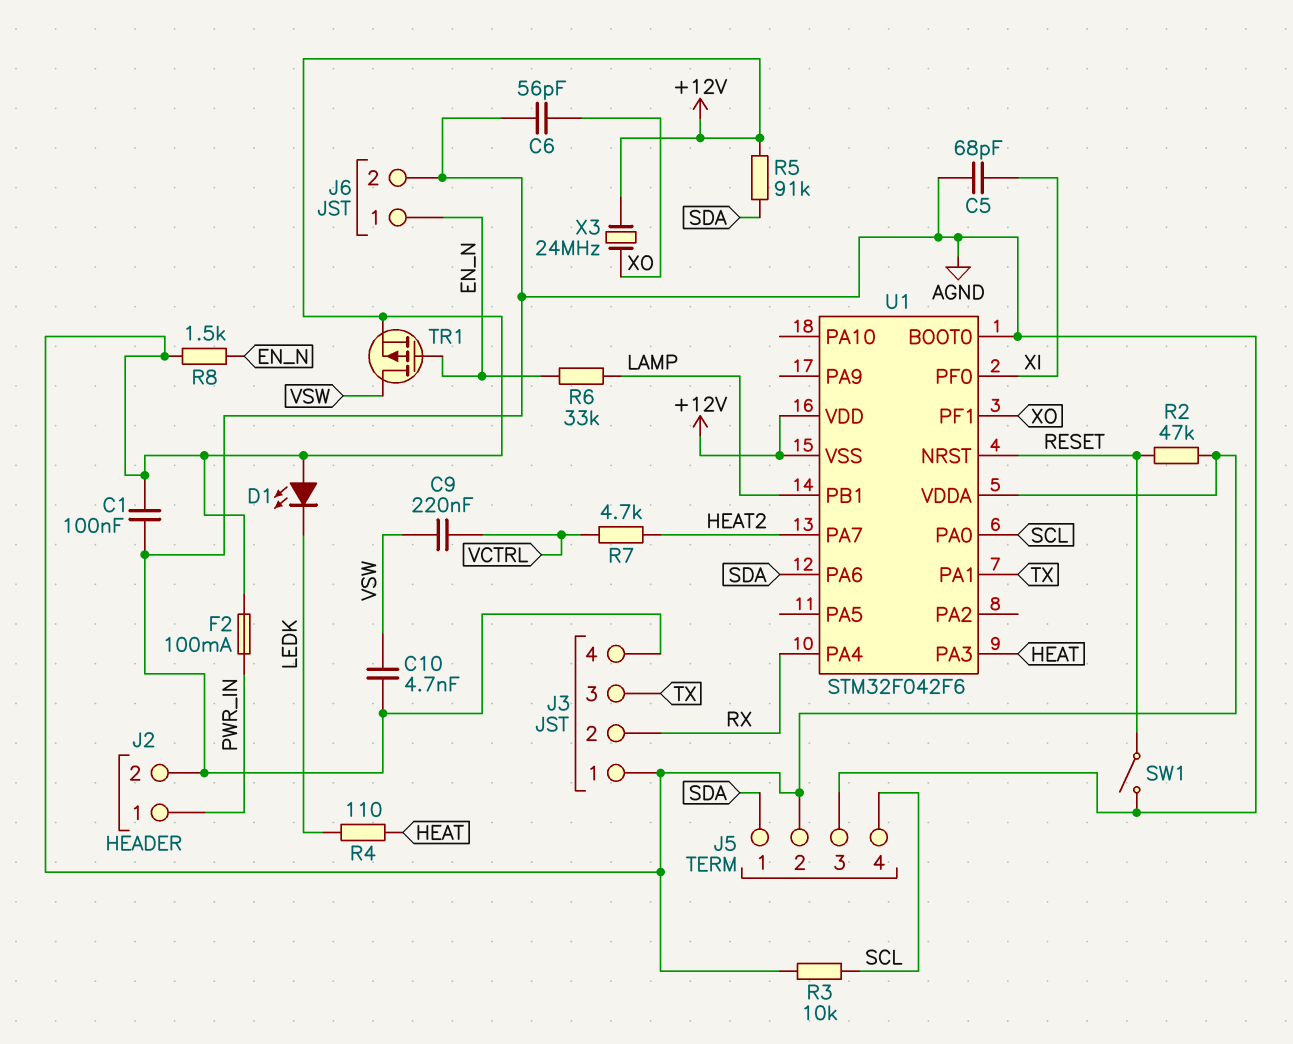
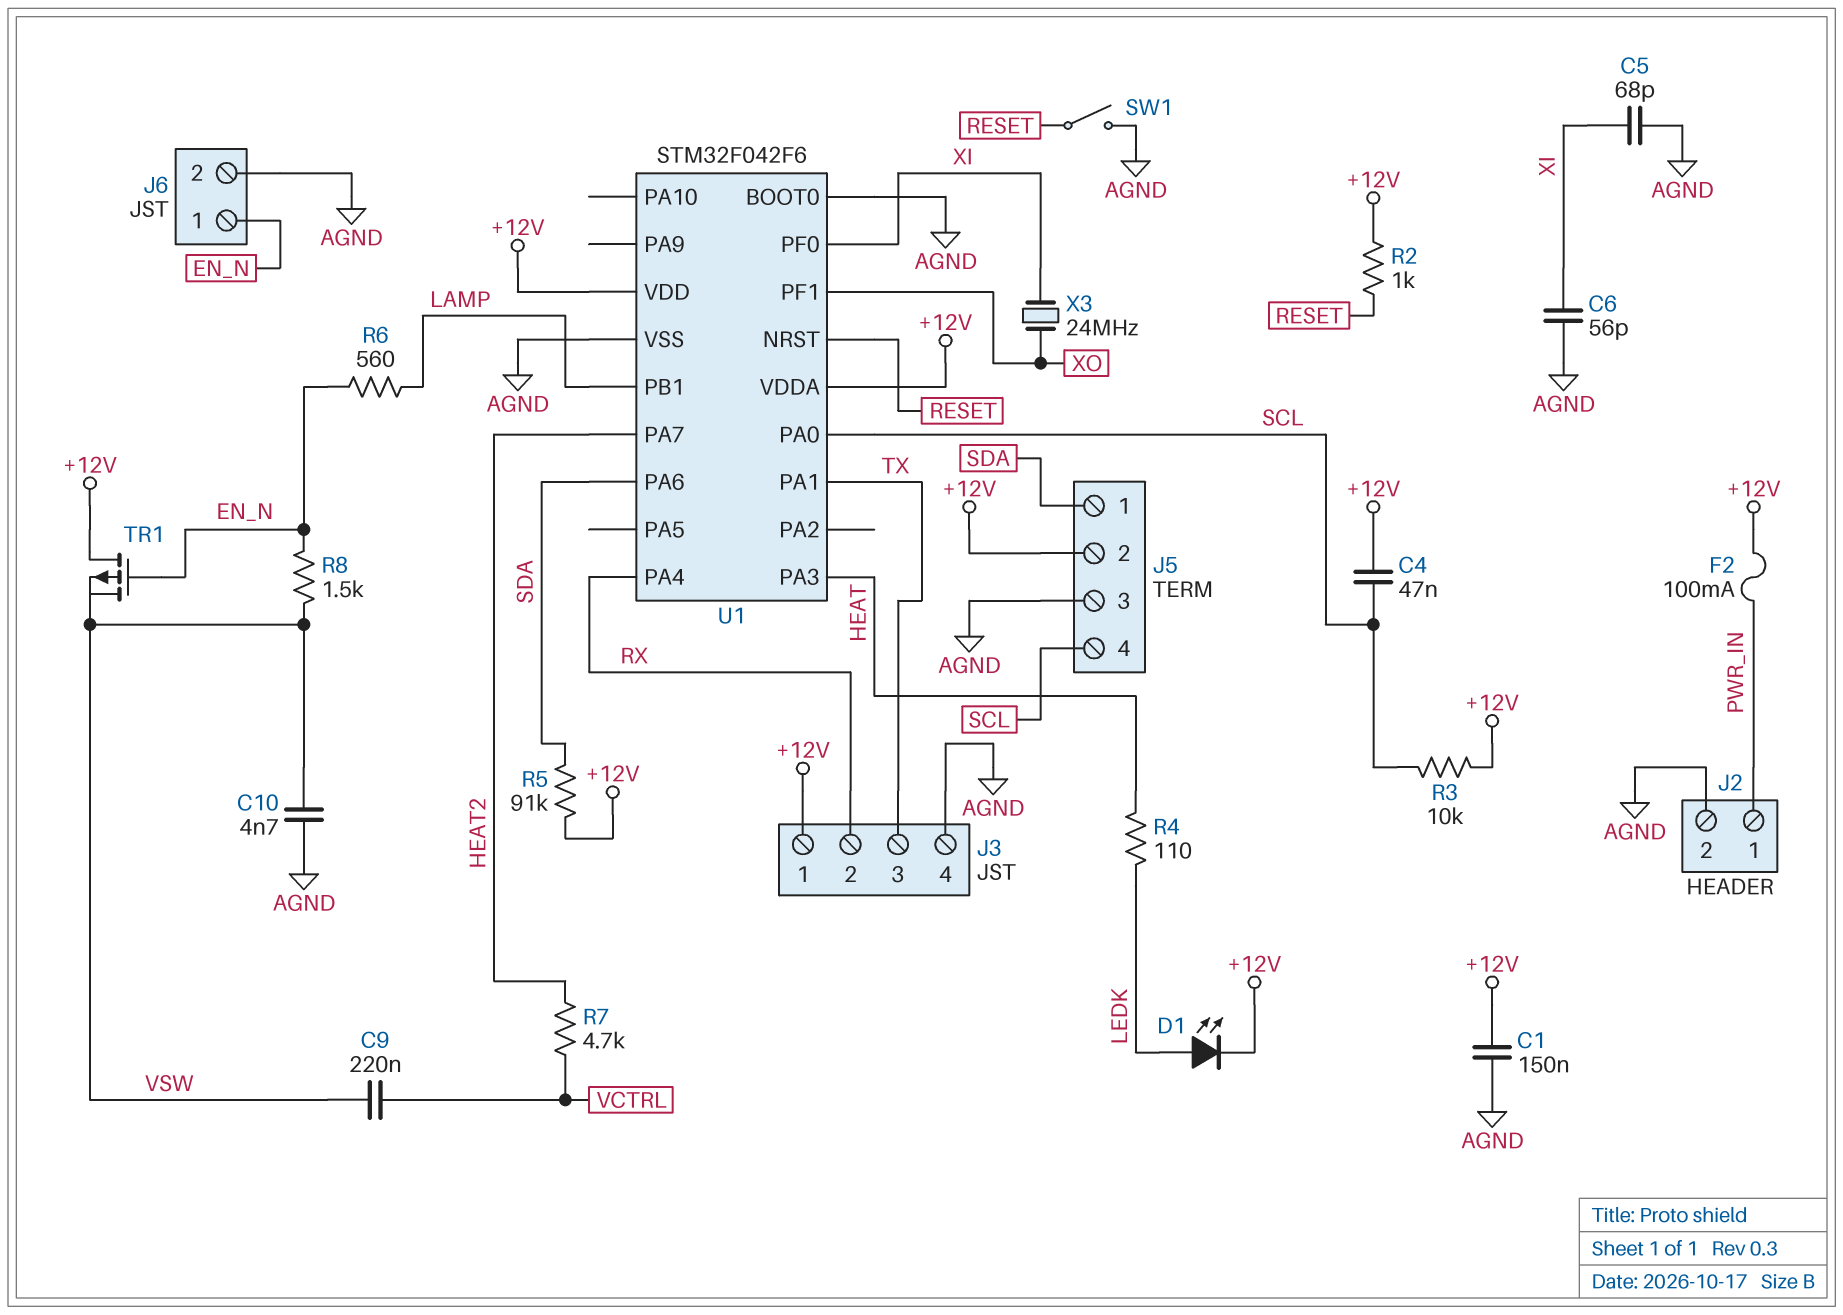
C1: 100nF (+12V, AGND) -> 150nF (+12V, AGND)
C4: none -> 47nF (+12V, SCL)
C6: 56pF (AGND, XO) -> 56pF (AGND, XI)
D1: LED (A +12V, K LEDK) -> LED (A LEDK, K +12V)
R2: 47k (+12V, RESET) -> 1k (+12V, RESET)
R6: 33k (EN_N, LAMP) -> 560 (EN_N, LAMP)
R8: 1.5k (+12V, EN_N) -> 1.5k (EN_N, VSW)
TR1: PMOS (G EN_N, D VSW, S +12V) -> PMOS (G EN_N, D +12V, S VSW)
U1 pin VSS: +12V -> AGND
X3: 24MHz (+12V, XO) -> 24MHz (XI, XO)

